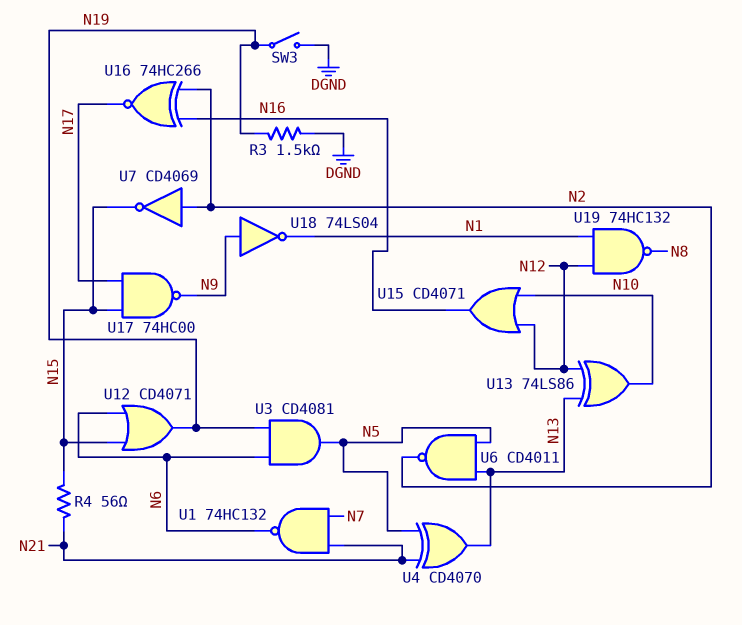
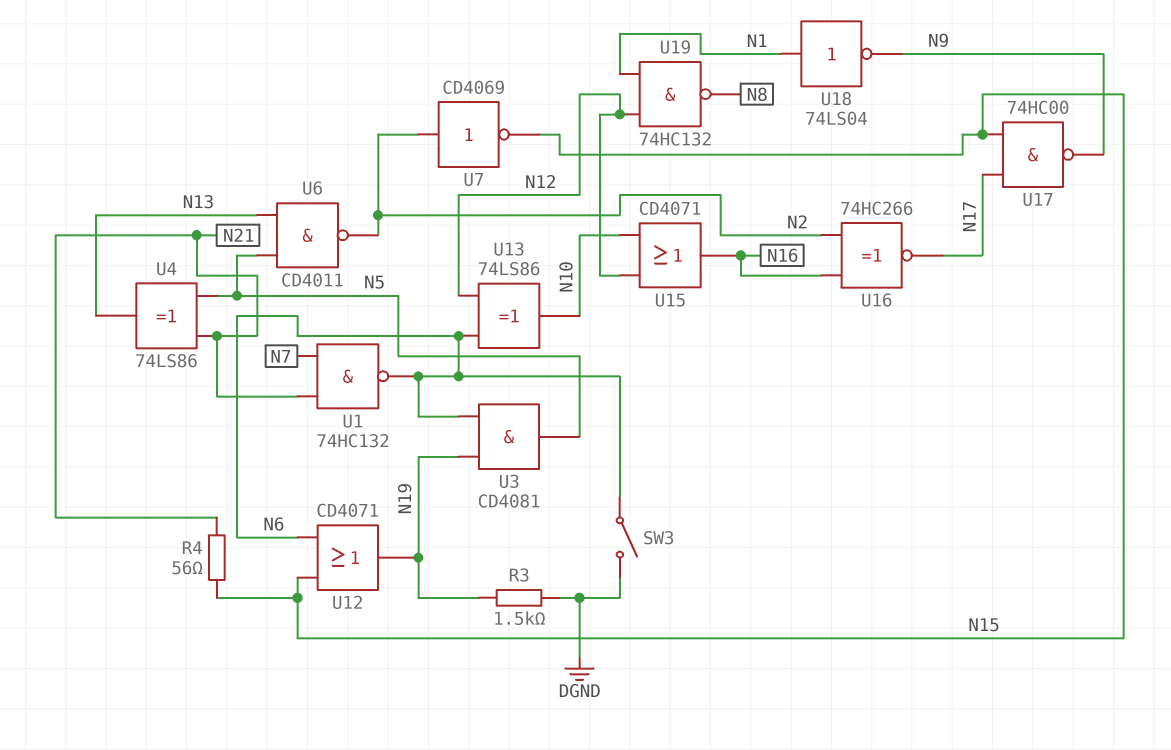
SW3: switch (DGND, N19) -> switch (DGND, N6)
U4: XOR CD4070 (in N5, in N21, out N13) -> XOR 74LS86 (in N5, in N21, out N13)
U13: XOR 74LS86 (in N12, in N13, out N10) -> XOR 74LS86 (in N6, in N12, out N10)
U18: NOT 74LS04 (in N9, out N1) -> NOT 74LS04 (in N1, out N9)

